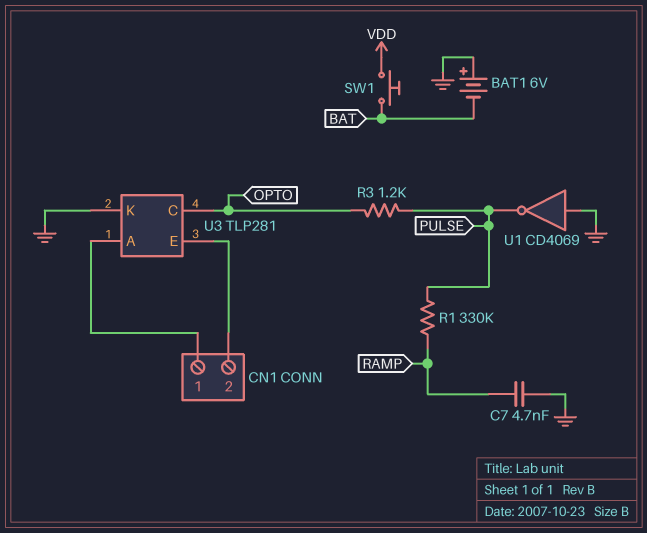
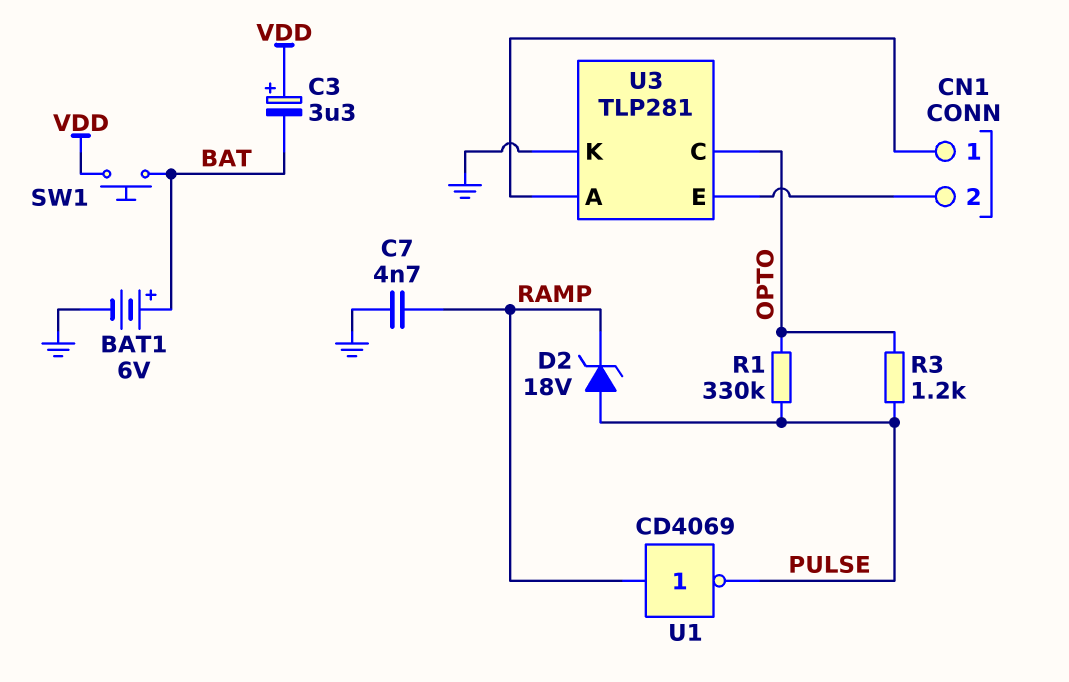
BAT1: 6V (plus GND, minus BAT) -> 6V (plus BAT, minus GND)
C3: none -> 3.3uF (plus VDD, minus BAT)
D2: none -> zener 18V (A PULSE, K RAMP)
R1: 330k (PULSE, RAMP) -> 330k (OPTO, PULSE)
U1: NOT CD4069 (in GND, out PULSE) -> NOT CD4069 (in RAMP, out PULSE)

